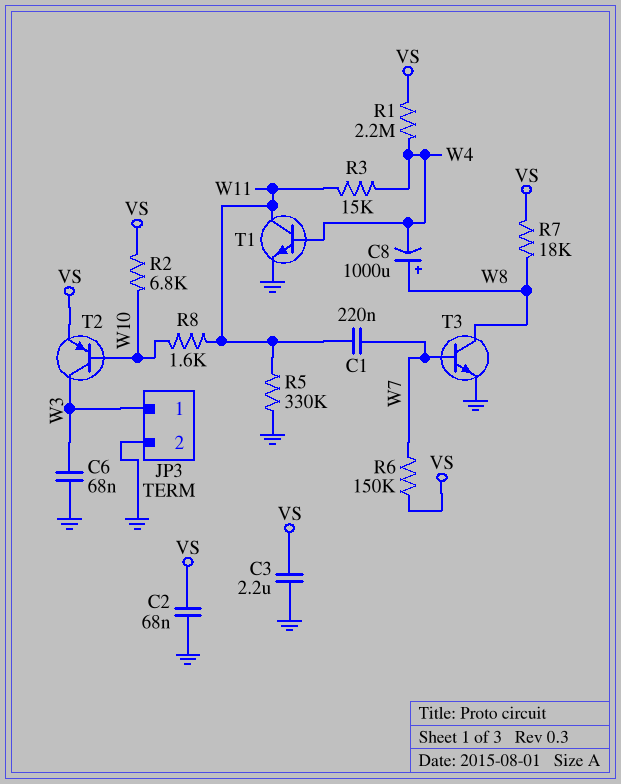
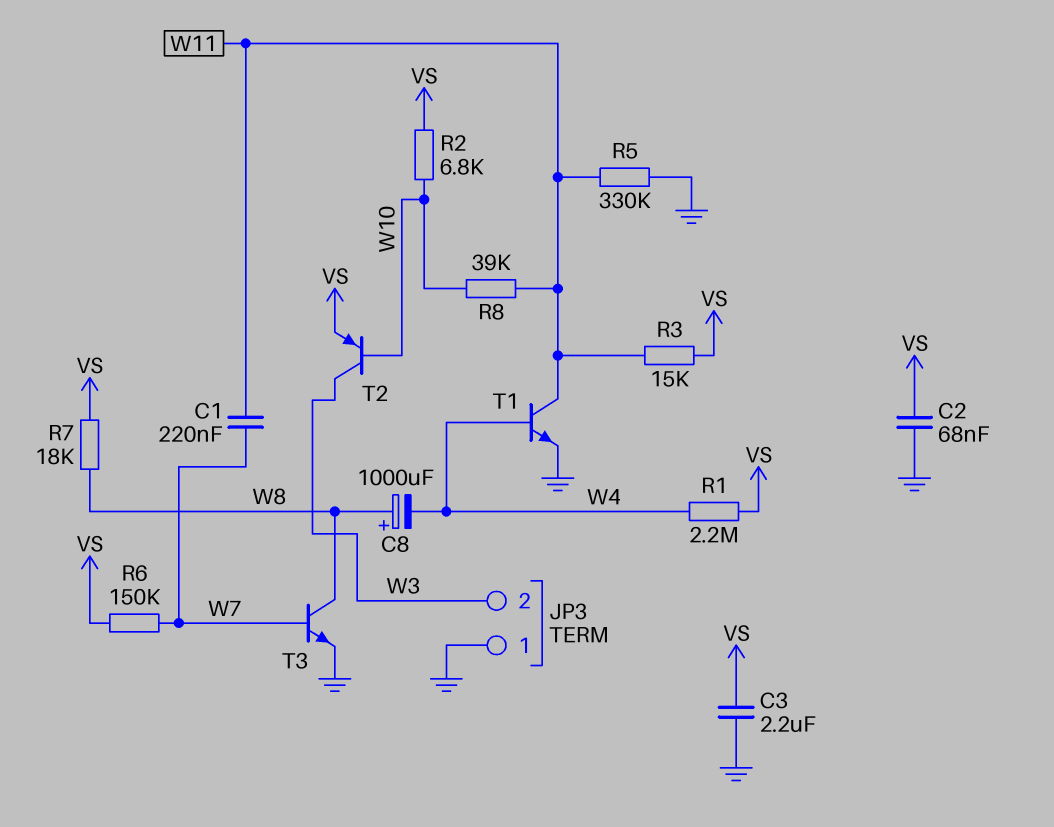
C6: 68nF (GND, W3) -> none
JP3 pin 1: W3 -> GND
JP3 pin 2: GND -> W3
R3: 15k (W4, W11) -> 15k (VS, W11)
R8: 1.6k (W10, W11) -> 39k (W10, W11)

